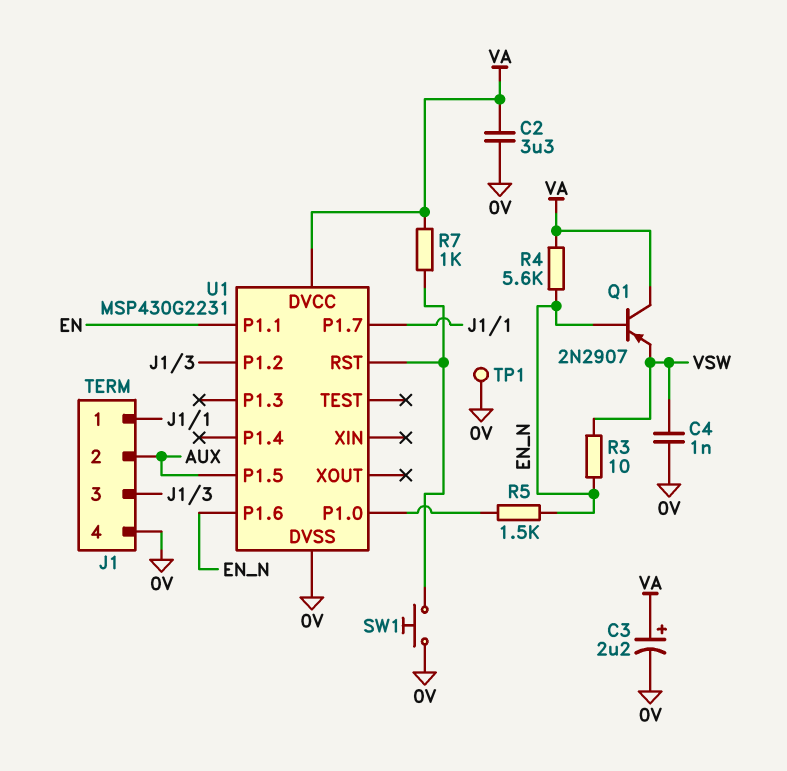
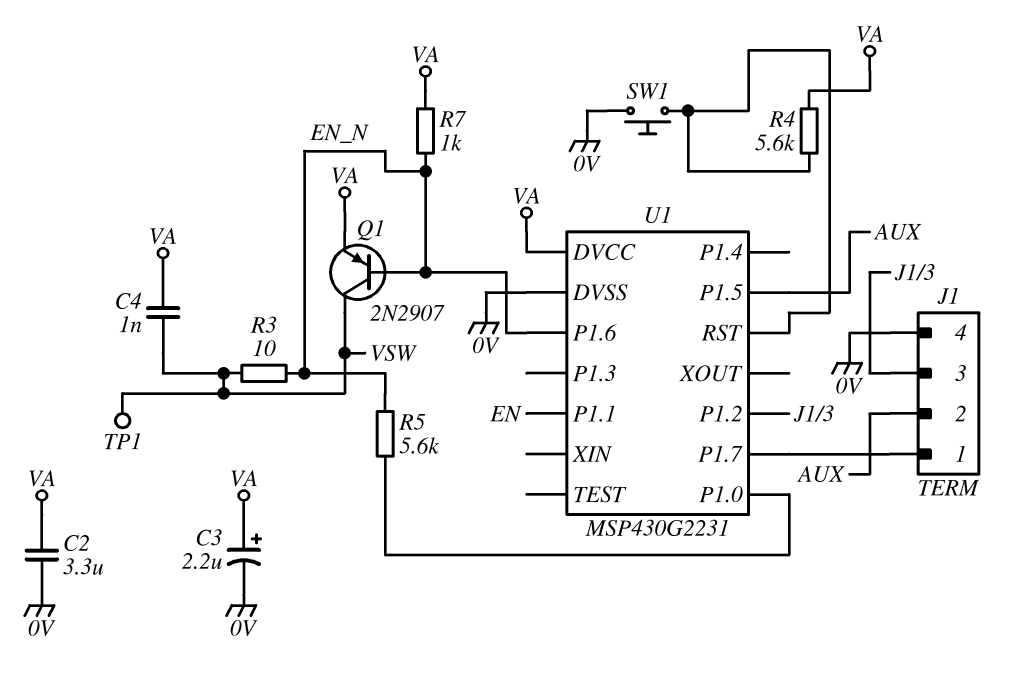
C4: 1nF (0V, VSW) -> 1nF (VA, VSW)
Q1: PNP 2N2907 (B EN_N, C VA, E VSW) -> PNP 2N2907 (B EN_N, C VSW, E VA)
R4: 5.6k (EN_N, VA) -> 5.6k (U1/RST, VA)
R5: 1.5k (EN_N, U1/P1.0) -> 5.6k (EN_N, U1/P1.0)
R7: 1k (U1/RST, VA) -> 1k (EN_N, VA)
TP1: test point (0V) -> test point (VSW)

